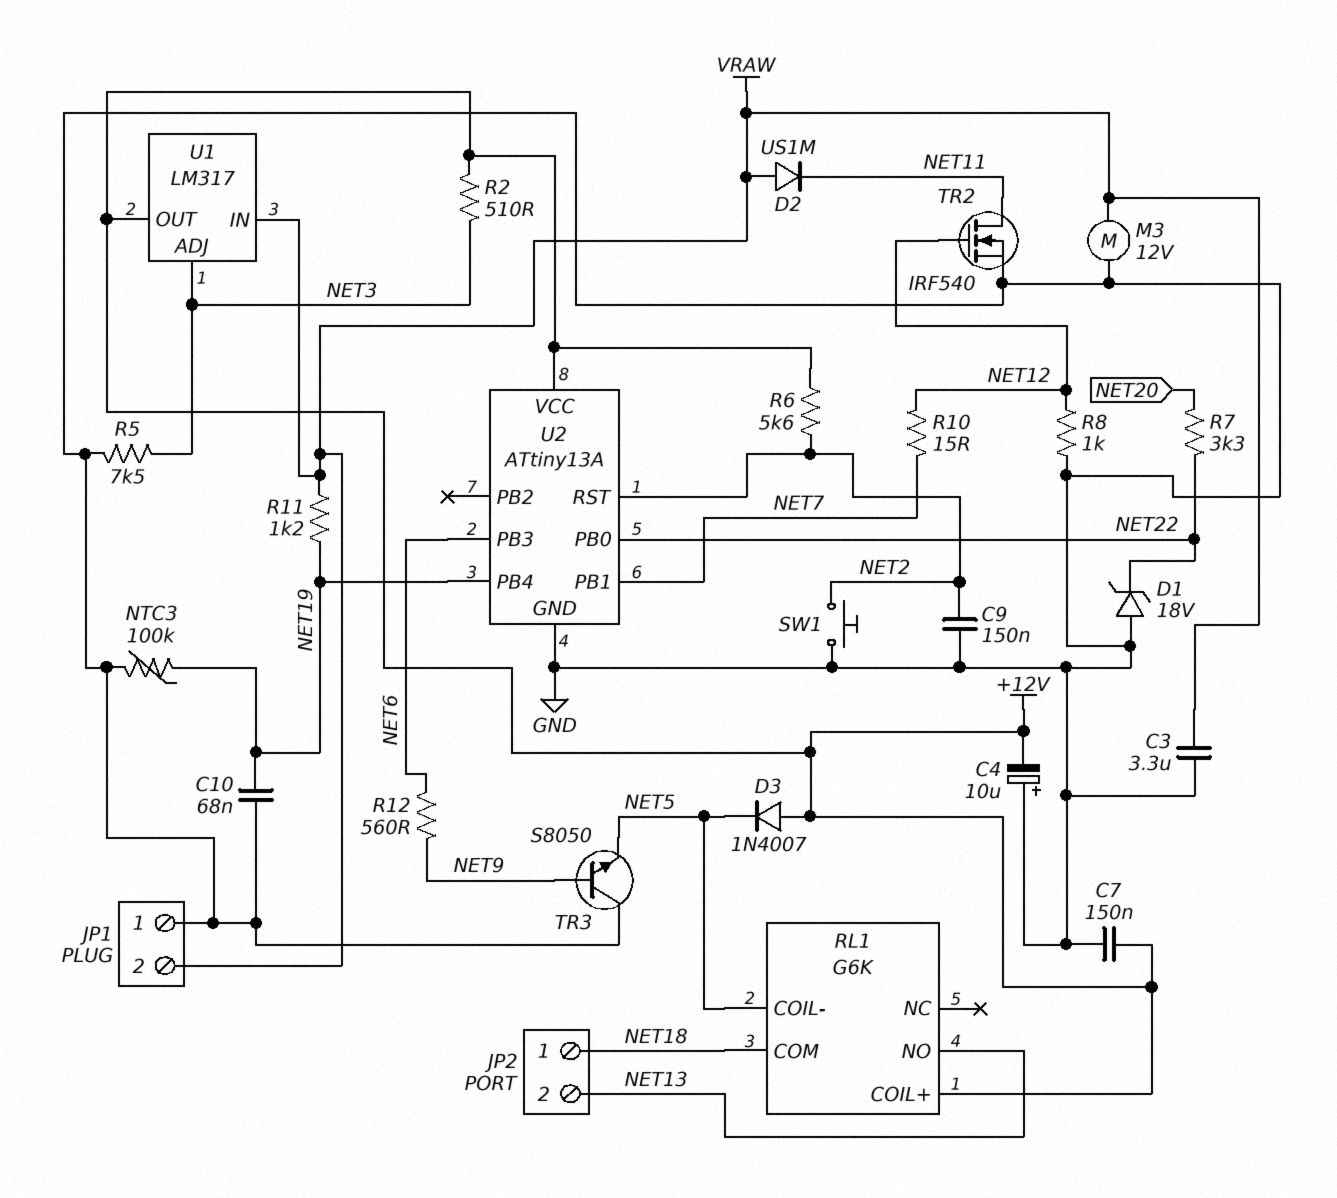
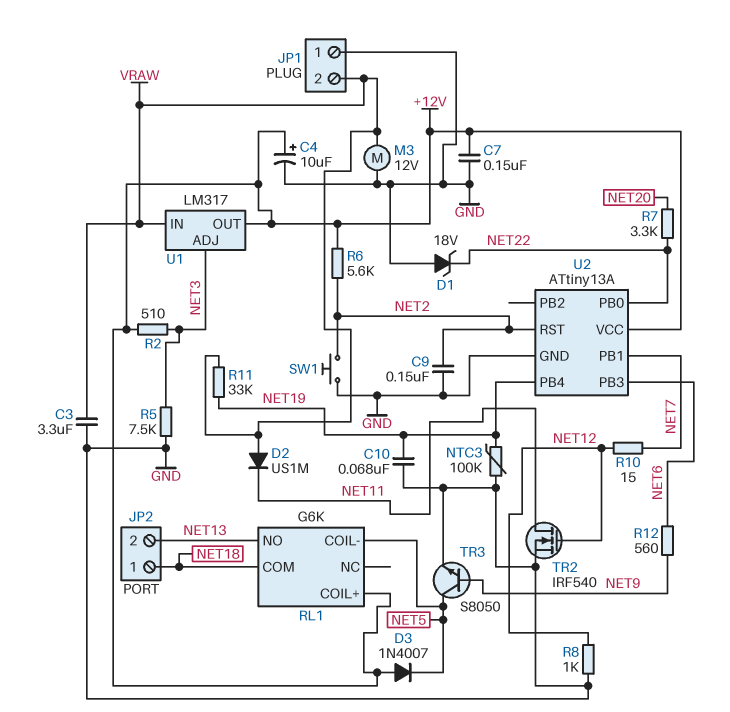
C4: 10uF (plus GND, minus +12V) -> 10uF (plus +12V, minus GND)
R11: 1.2k (NET19, VRAW) -> 33k (NET19, VRAW)
TR3: NPN S8050 (B NET9, C GND, E NET5) -> NPN S8050 (B NET9, C NET5, E GND)

